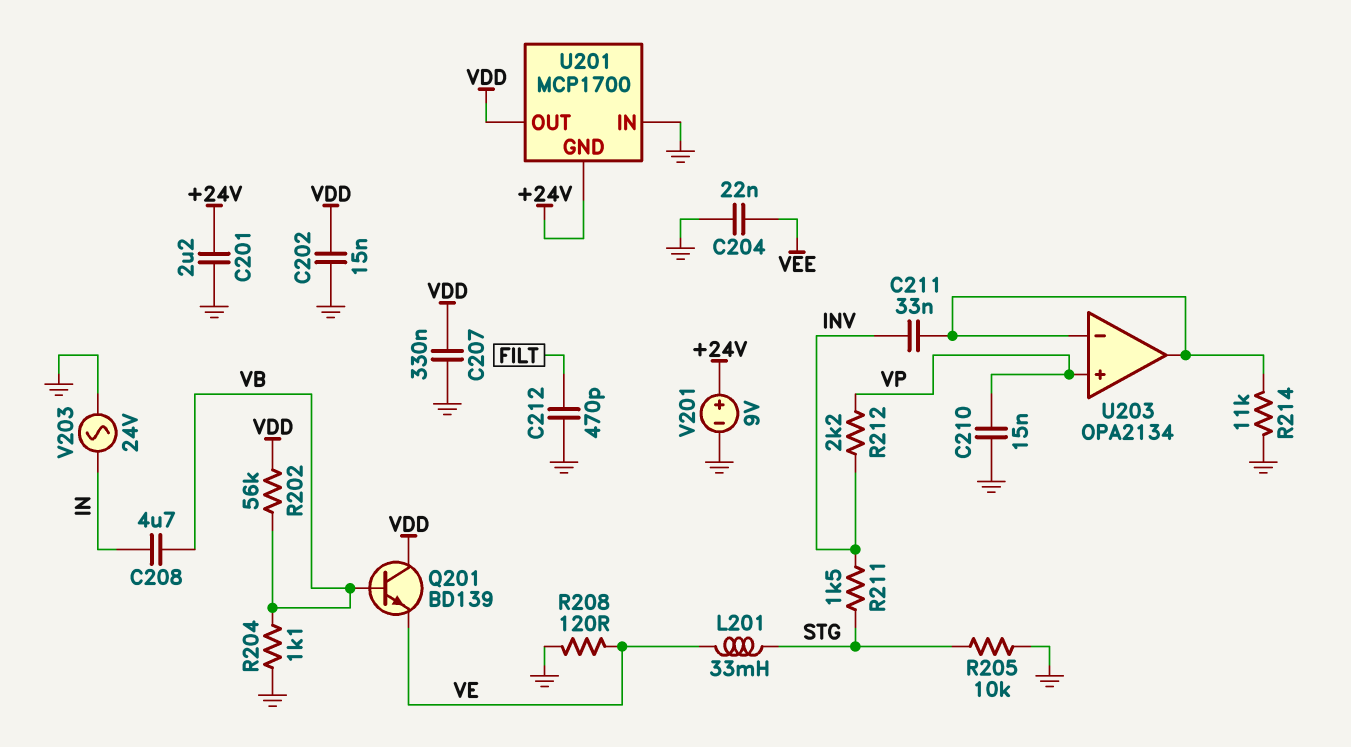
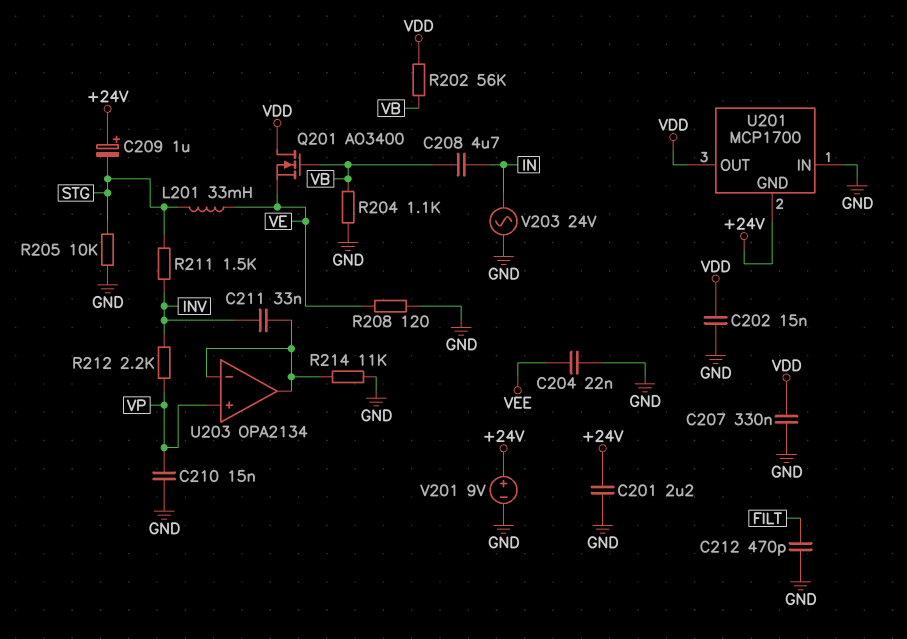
C209: none -> 1uF (plus +24V, minus STG)
Q201: NPN BD139 (B VB, C VDD, E VE) -> NMOS AO3400 (G VB, D VDD, S VE)

